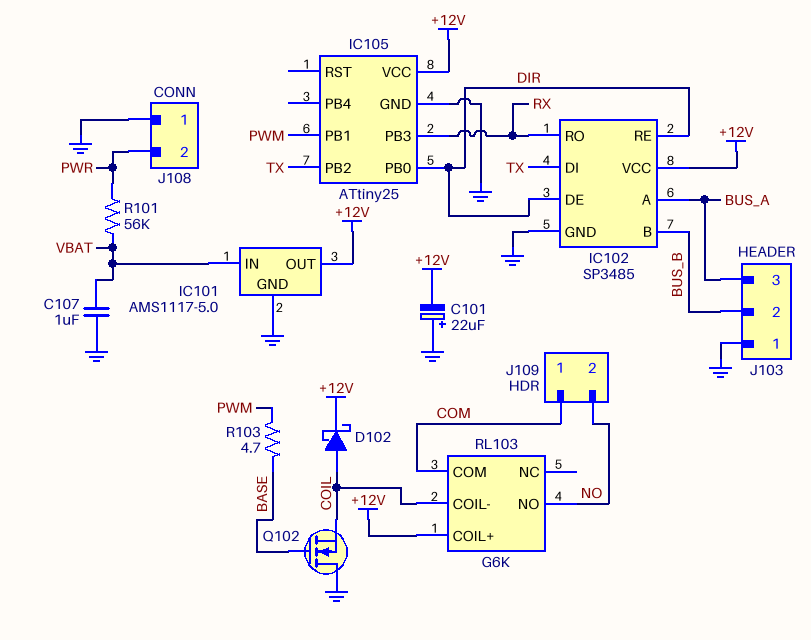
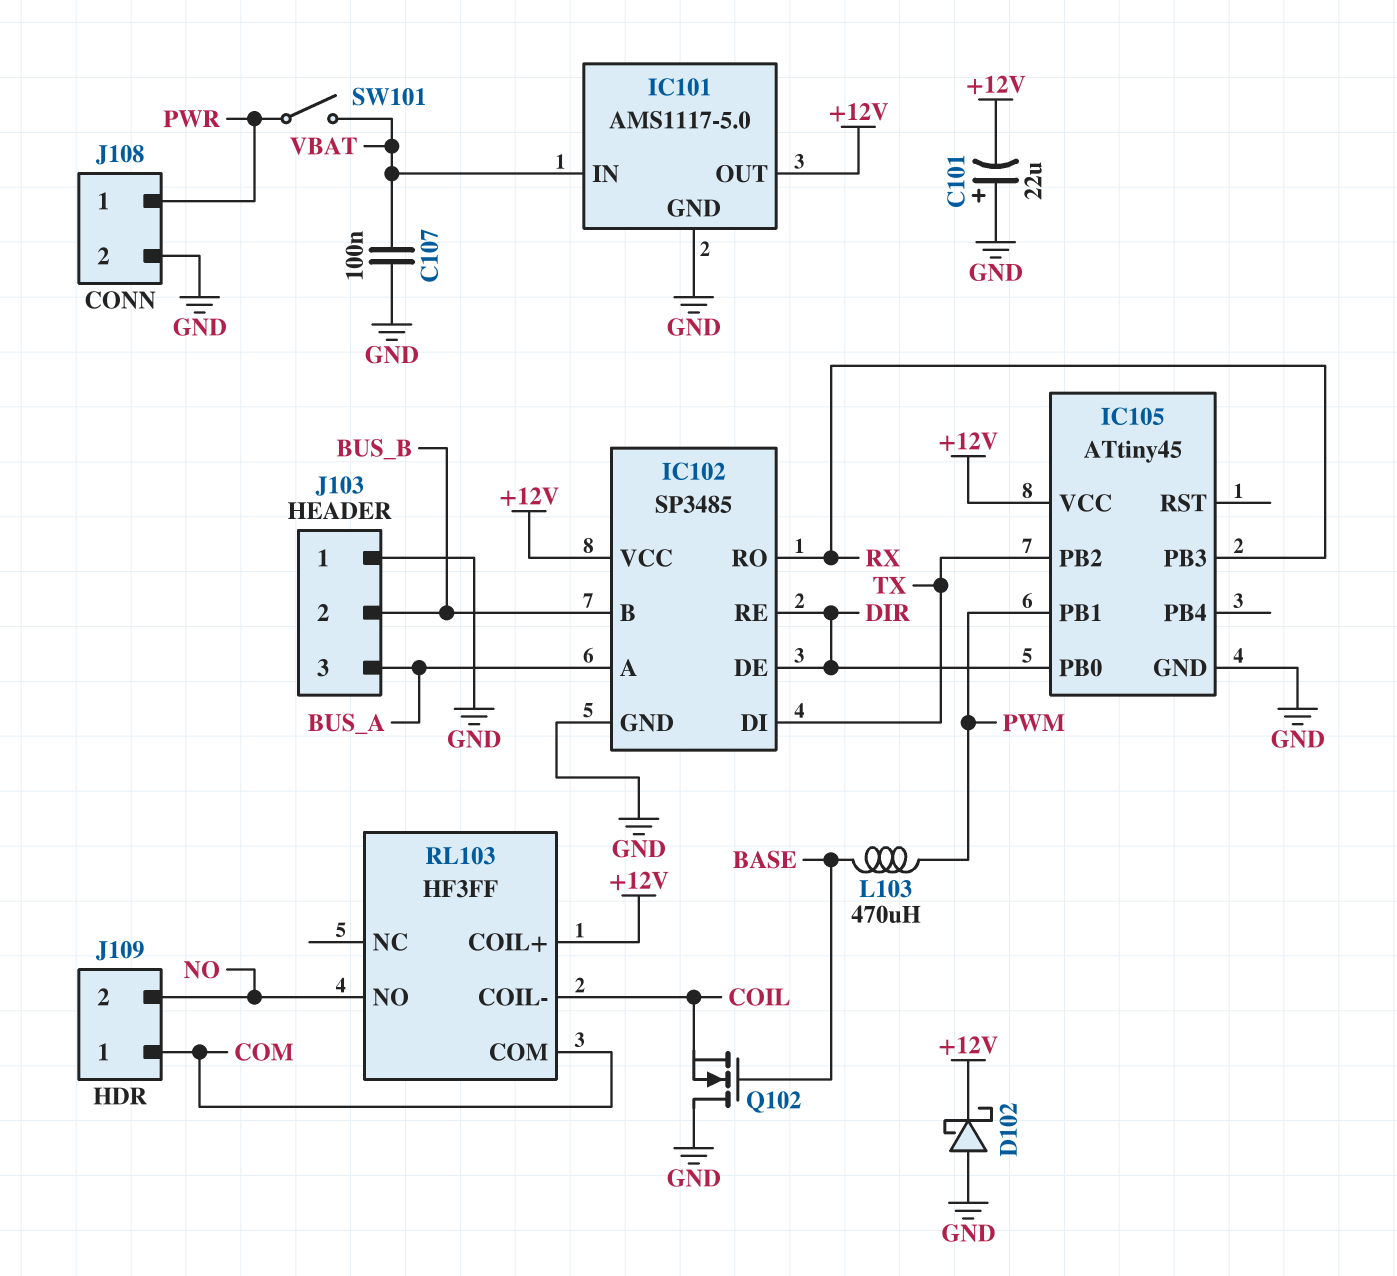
C107: 1uF (GND, VBAT) -> 100nF (GND, VBAT)
D102: schottky (A COIL, K +12V) -> schottky (A GND, K +12V)
IC105: ATtiny25 -> ATtiny45
J108 pin 1: GND -> PWR
J108 pin 2: PWR -> GND
L103: none -> 470uH (BASE, PWM)
R101: 56k (PWR, VBAT) -> none
R103: 4.7 (BASE, PWM) -> none
RL103: G6K -> HF3FF
SW101: none -> switch (PWR, VBAT)

